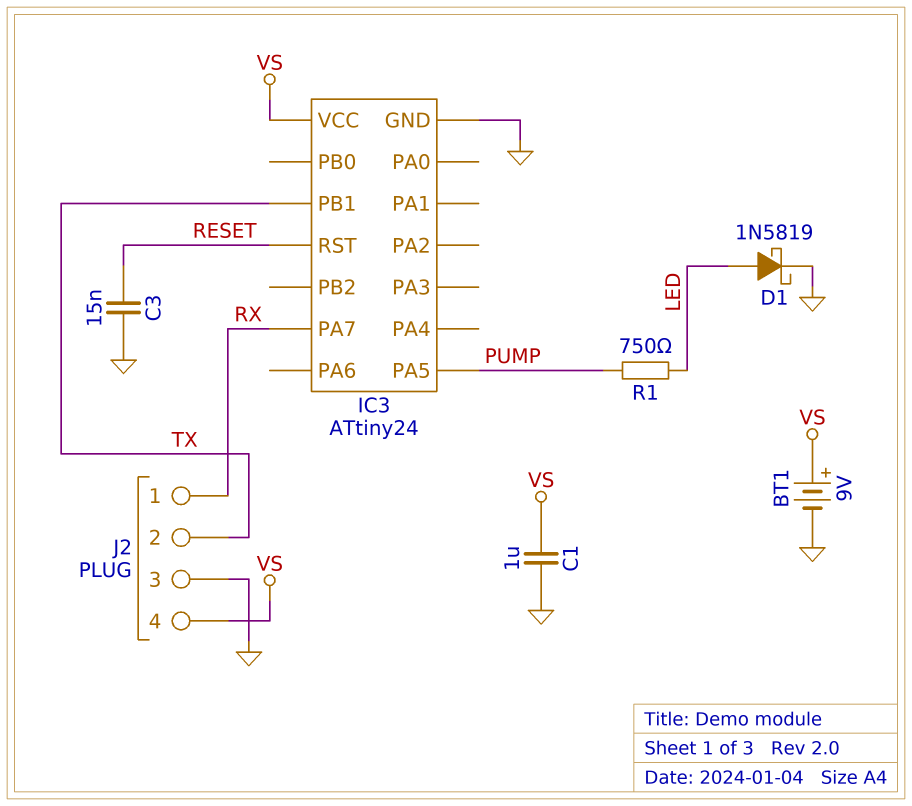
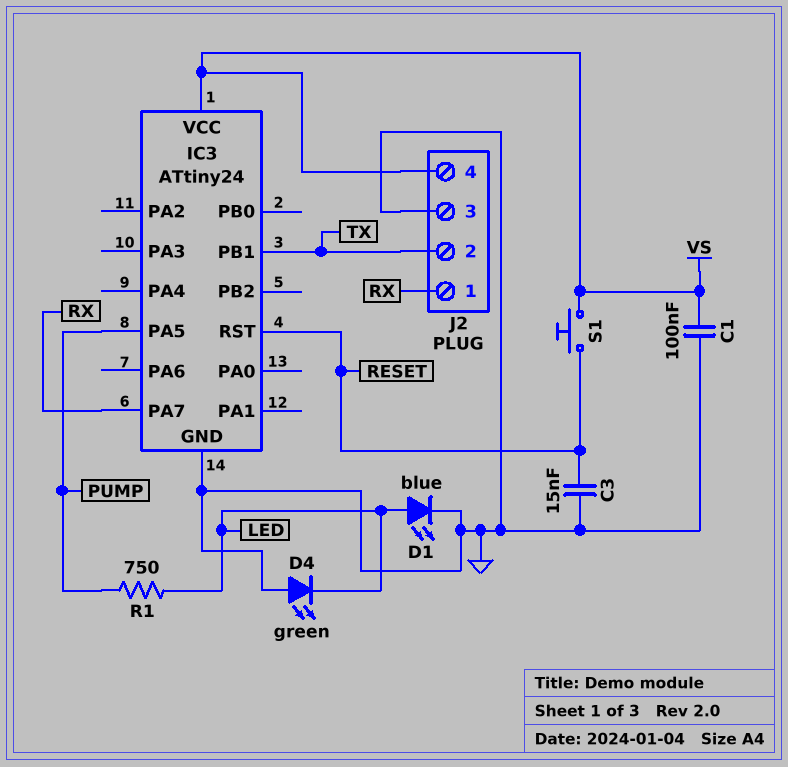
BT1: 9V (plus VS, minus GND) -> none
C1: 1uF (GND, VS) -> 100nF (GND, VS)
D1: schottky 1N5819 (A LED, K GND) -> LED blue (A LED, K GND)
D4: none -> LED green (A GND, K LED)
S1: none -> button (RESET, VS)

